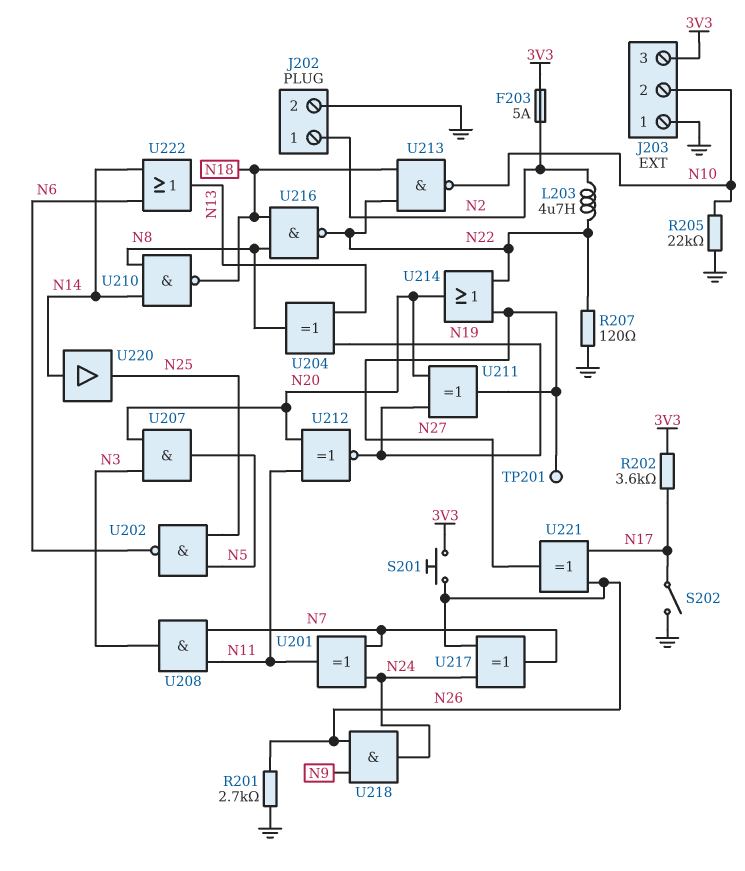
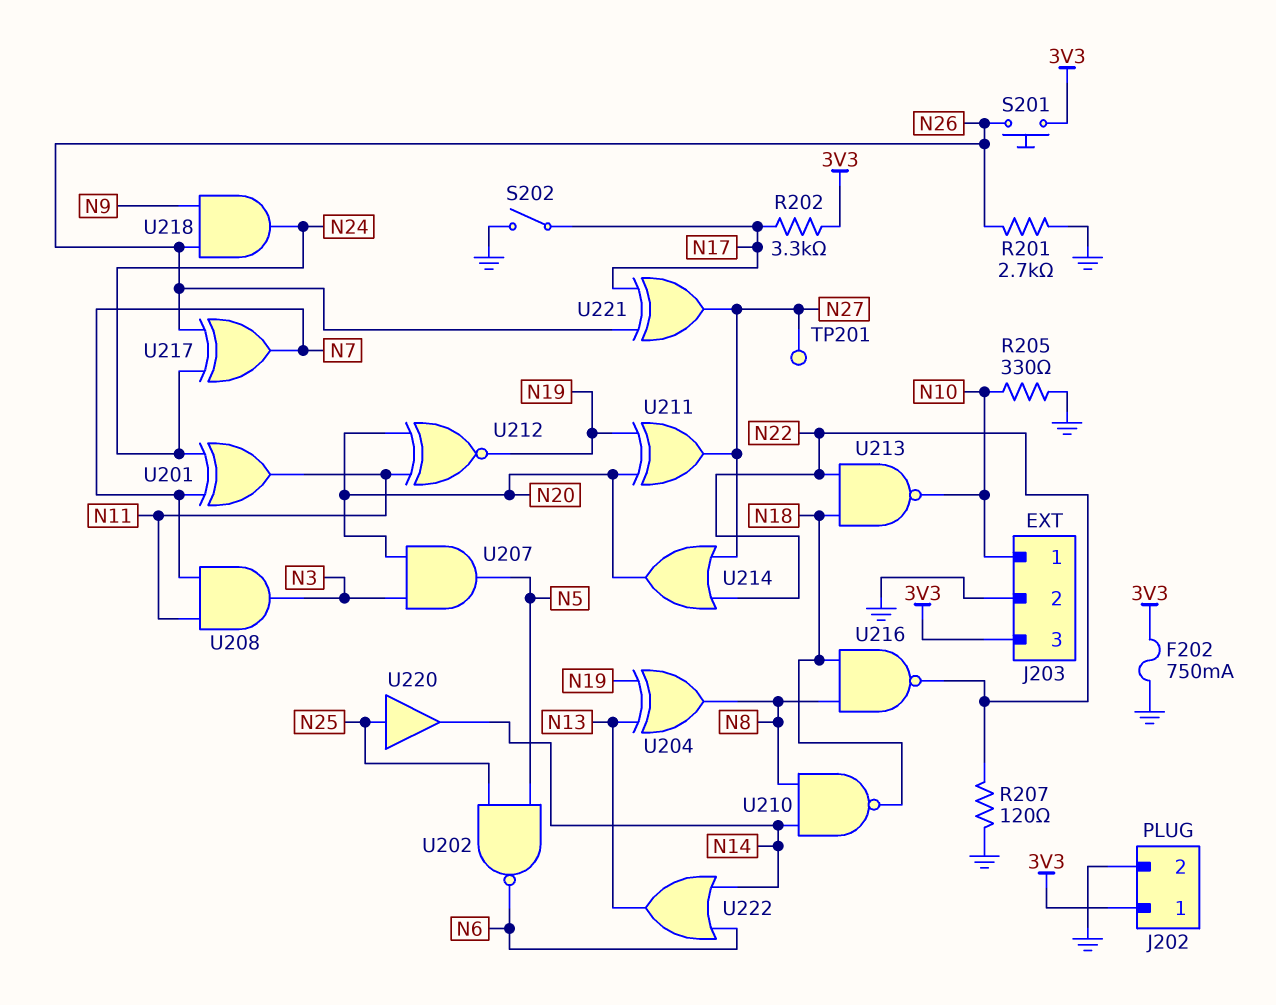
F202: none -> 750mA (3V3, GND)
F203: 5A (3V3, N2) -> none
J202 pin 1: N2 -> 3V3
J203 pin 1: GND -> N10
J203 pin 2: N10 -> GND
L203: 4.7uH (N2, N22) -> none
R202: 3.6k (3V3, N17) -> 3.3k (3V3, N17)
R205: 22k (GND, N10) -> 330 (GND, N10)
U220: buffer (in N14, out N25) -> buffer (in N25, out N14)

